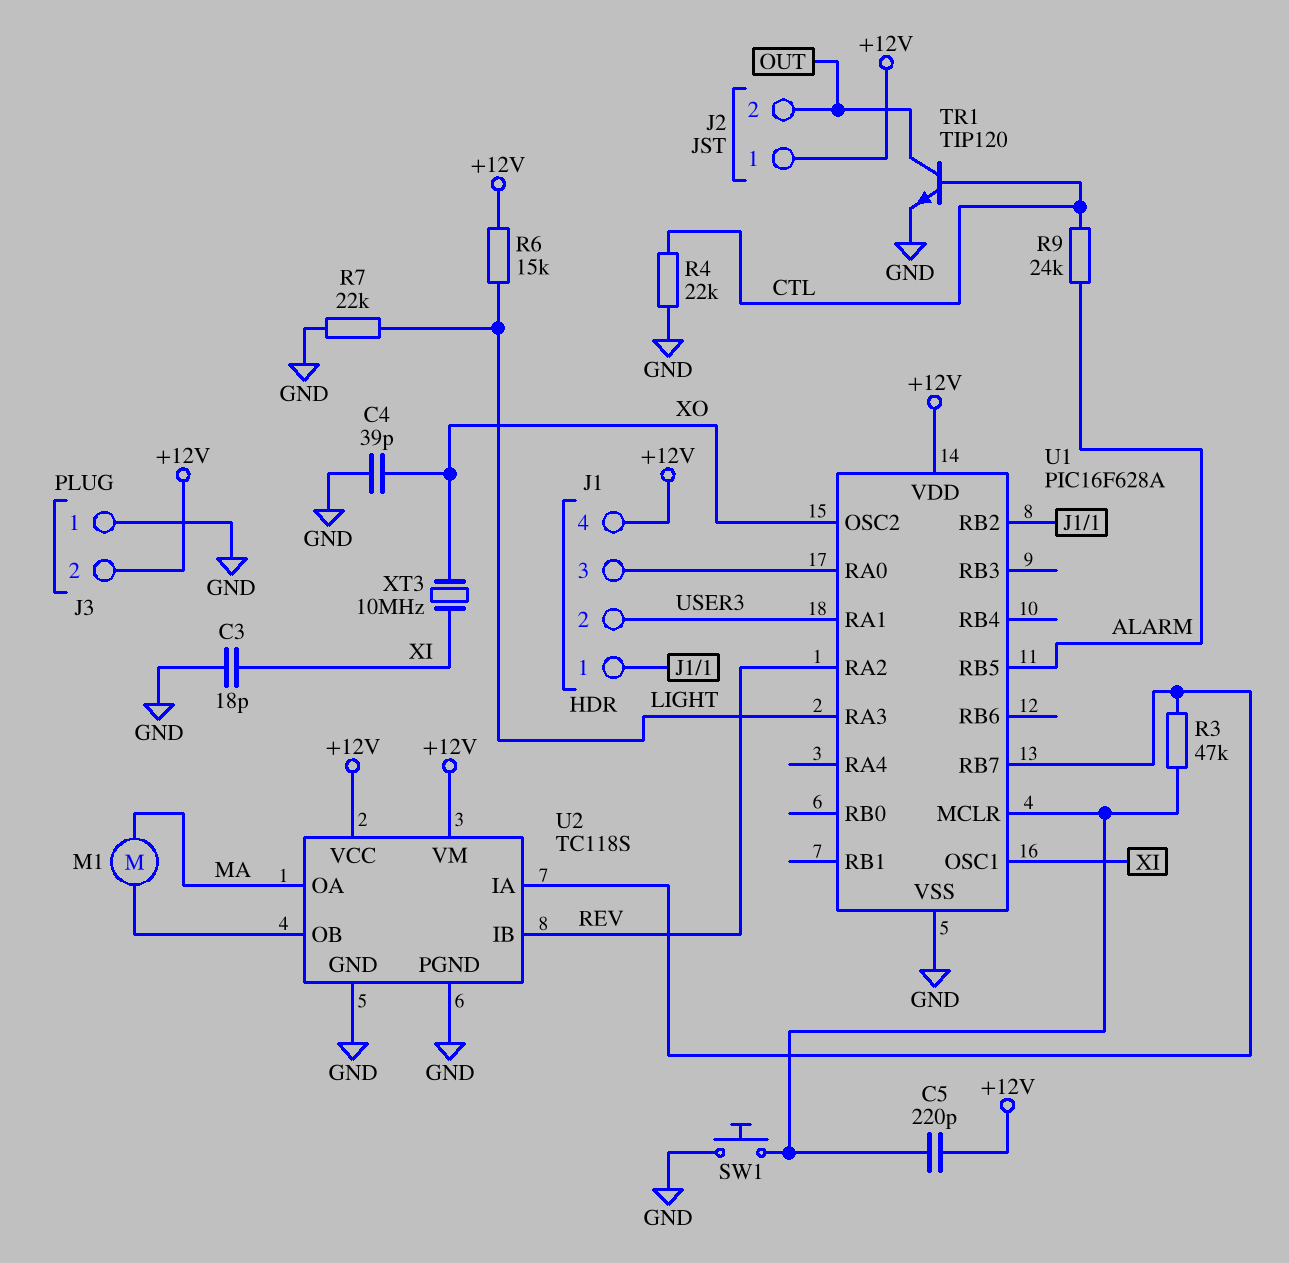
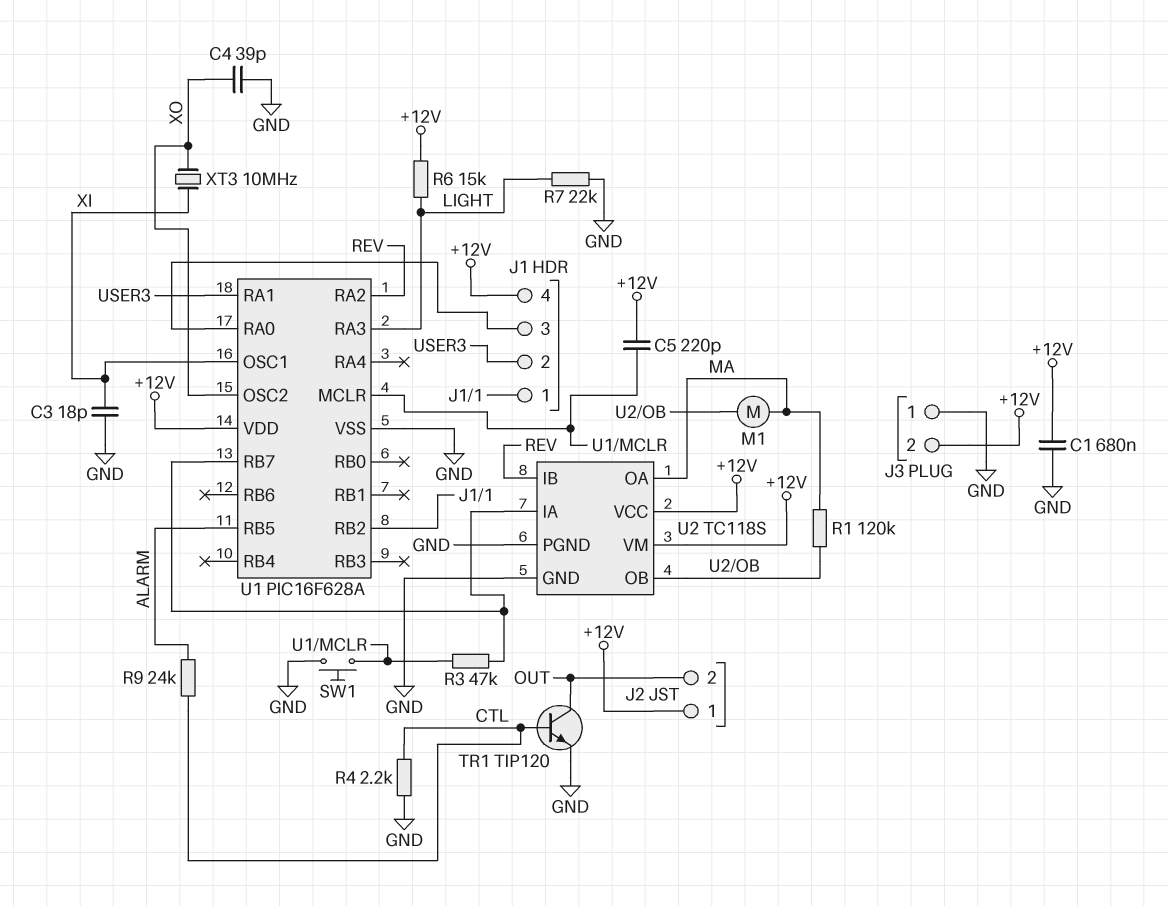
C1: none -> 680nF (+12V, GND)
R1: none -> 120k (MA, U2/OB)
R4: 22k (CTL, GND) -> 2.2k (CTL, GND)

